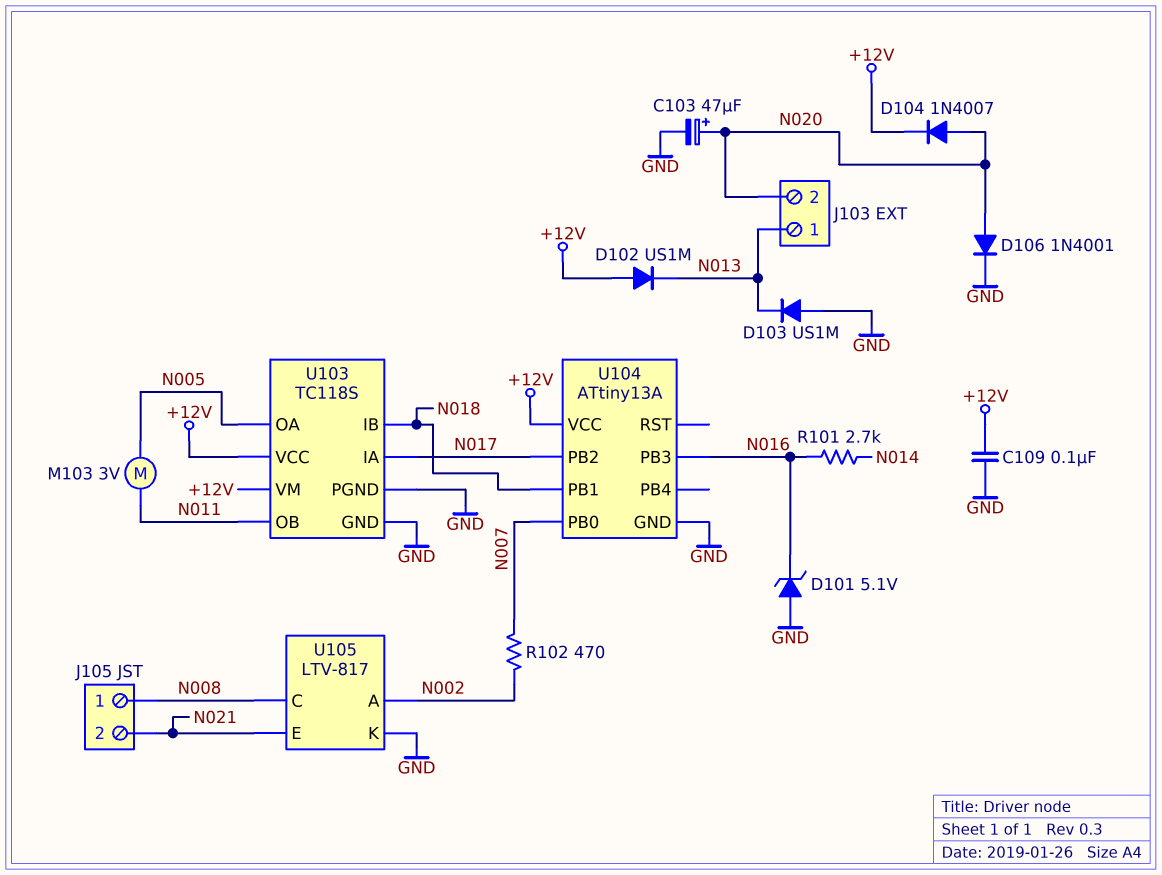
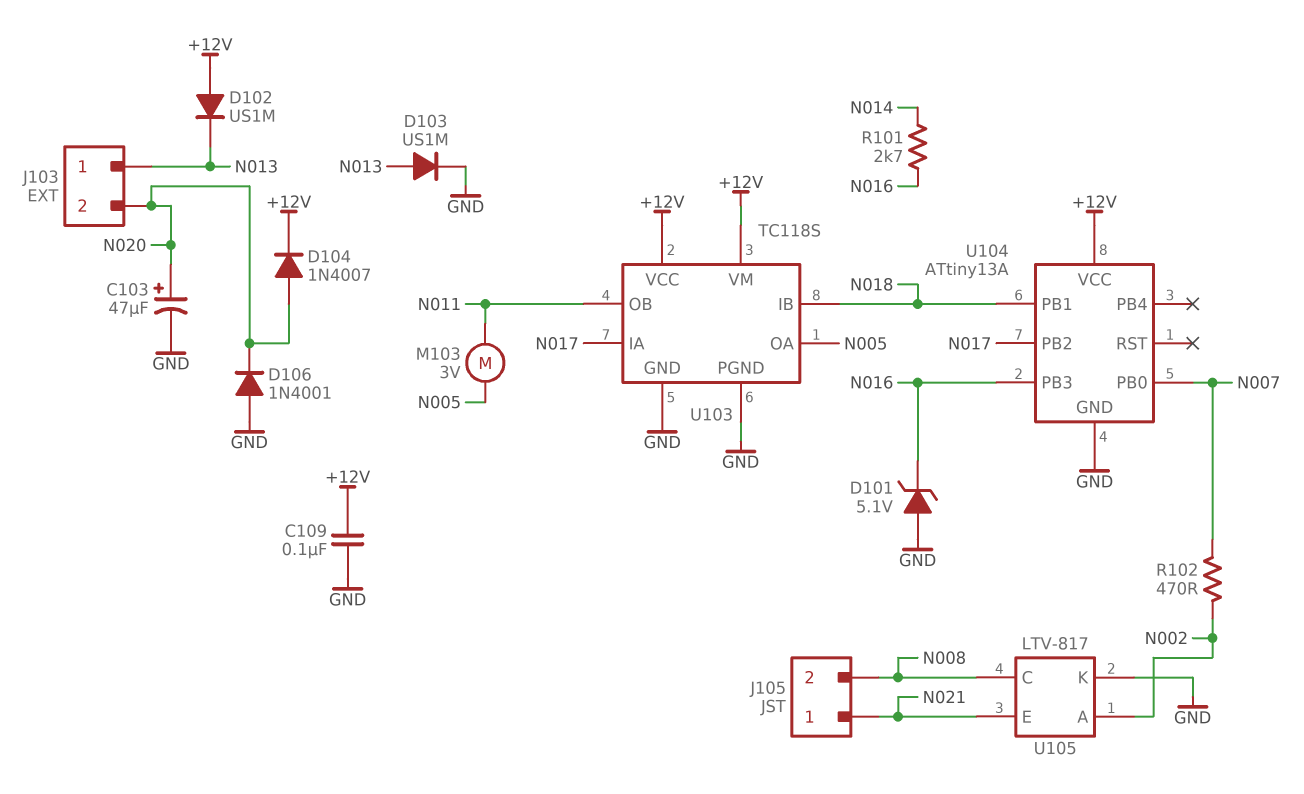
D103: diode US1M (A GND, K N013) -> diode US1M (A N013, K GND)
D106: diode 1N4001 (A N020, K GND) -> diode 1N4001 (A GND, K N020)
J105 pin 1: N008 -> N021
J105 pin 2: N021 -> N008

